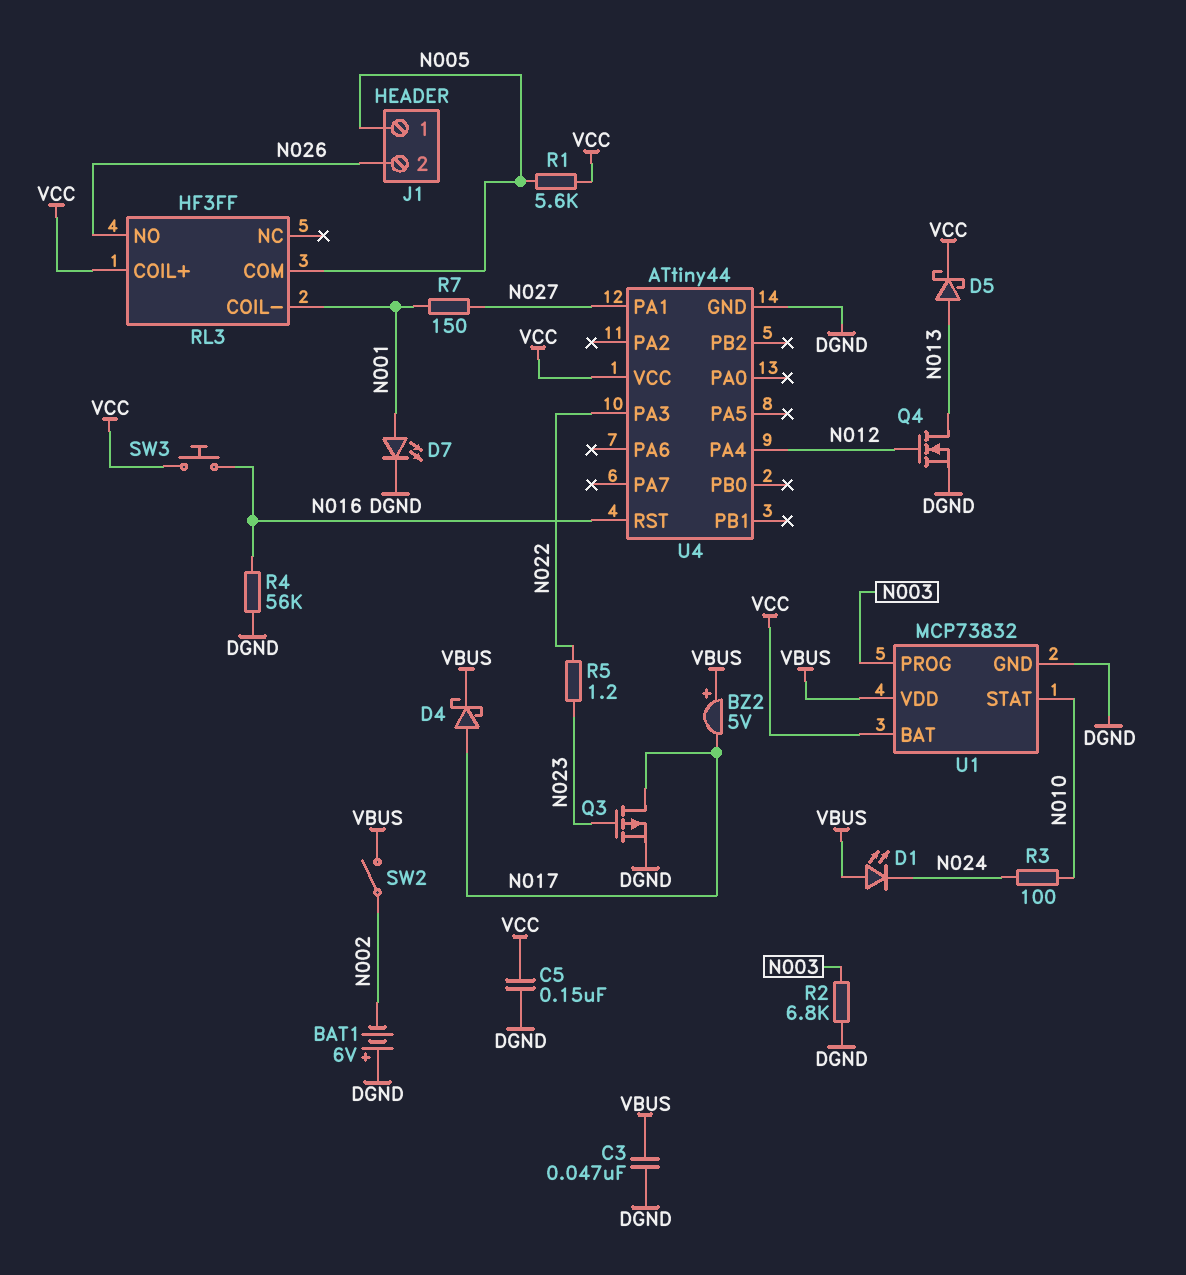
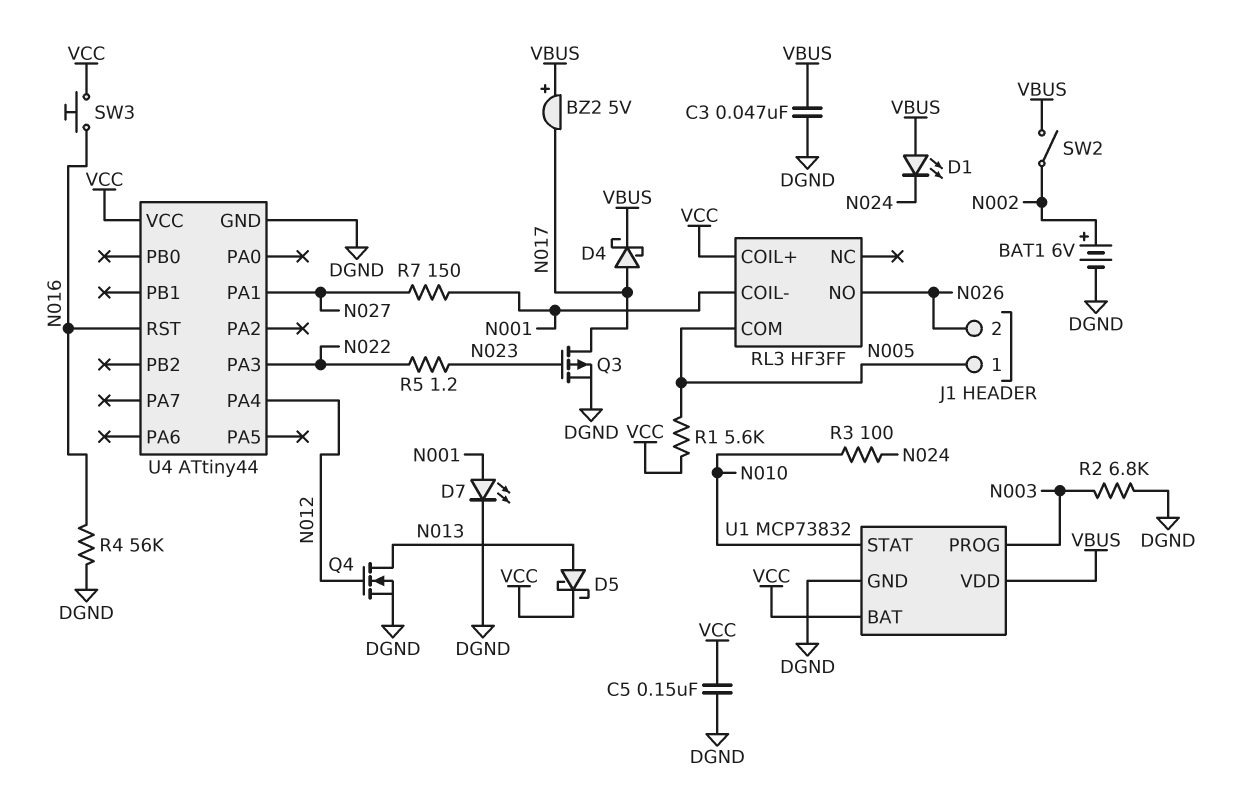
BAT1: 6V (plus DGND, minus N002) -> 6V (plus N002, minus DGND)

